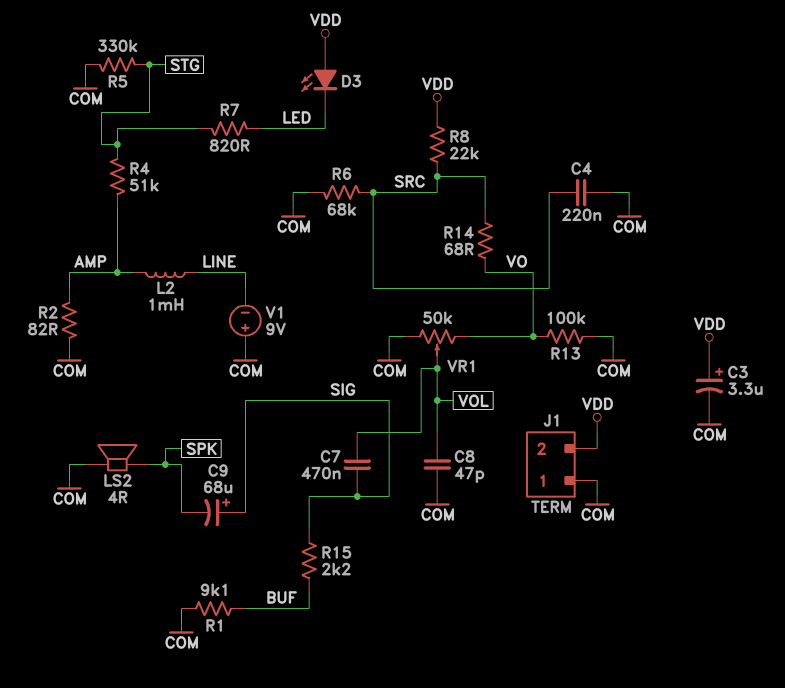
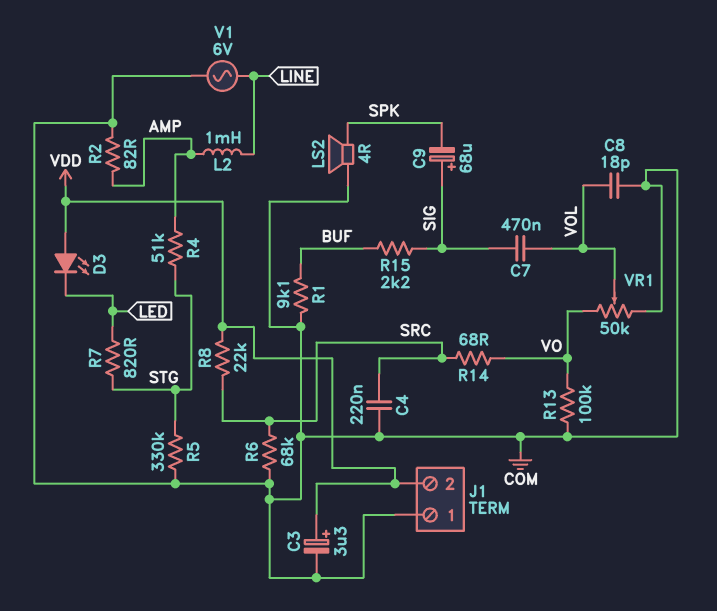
C8: 47pF (COM, VOL) -> 18pF (COM, VOL)
V1: 9V (plus COM, minus LINE) -> AC 6V (COM, LINE)

